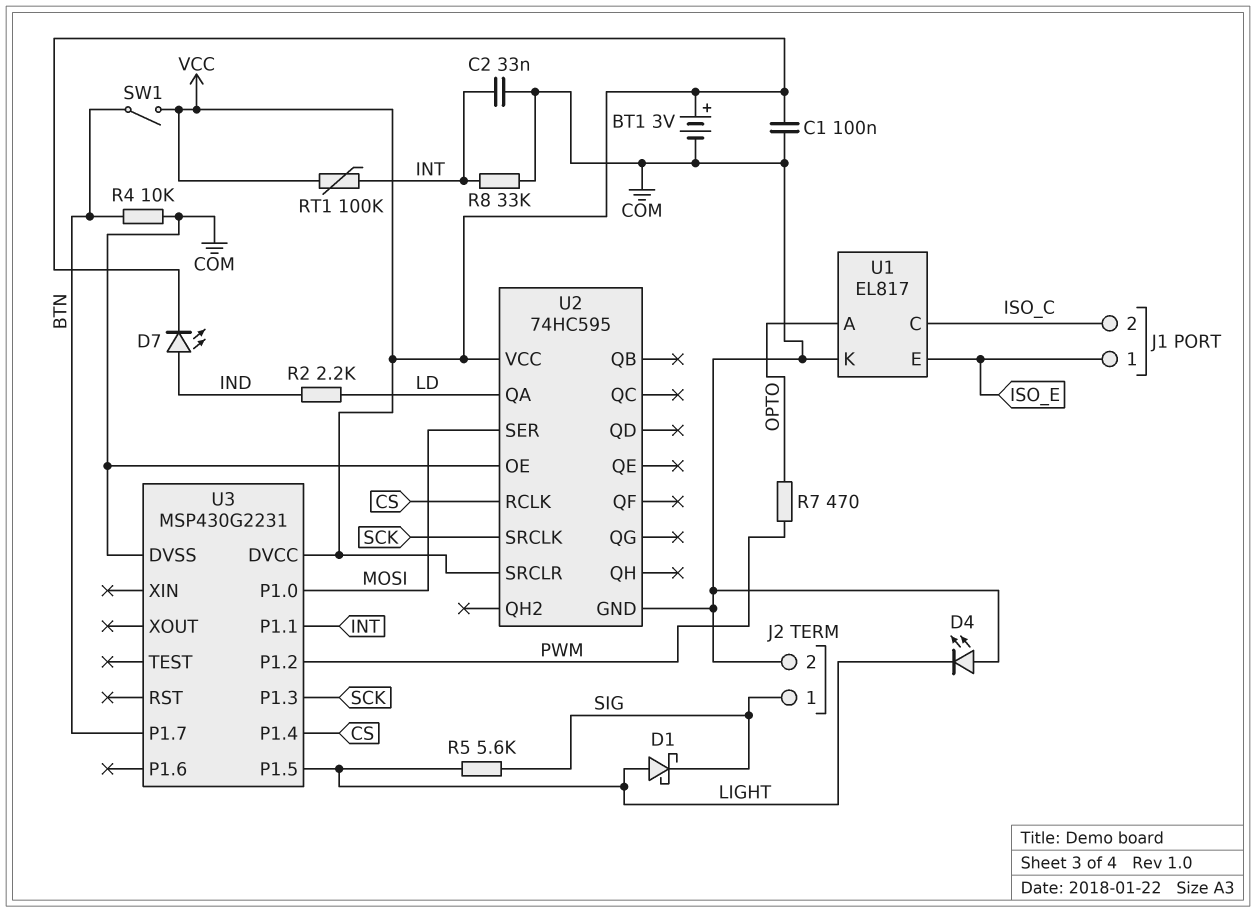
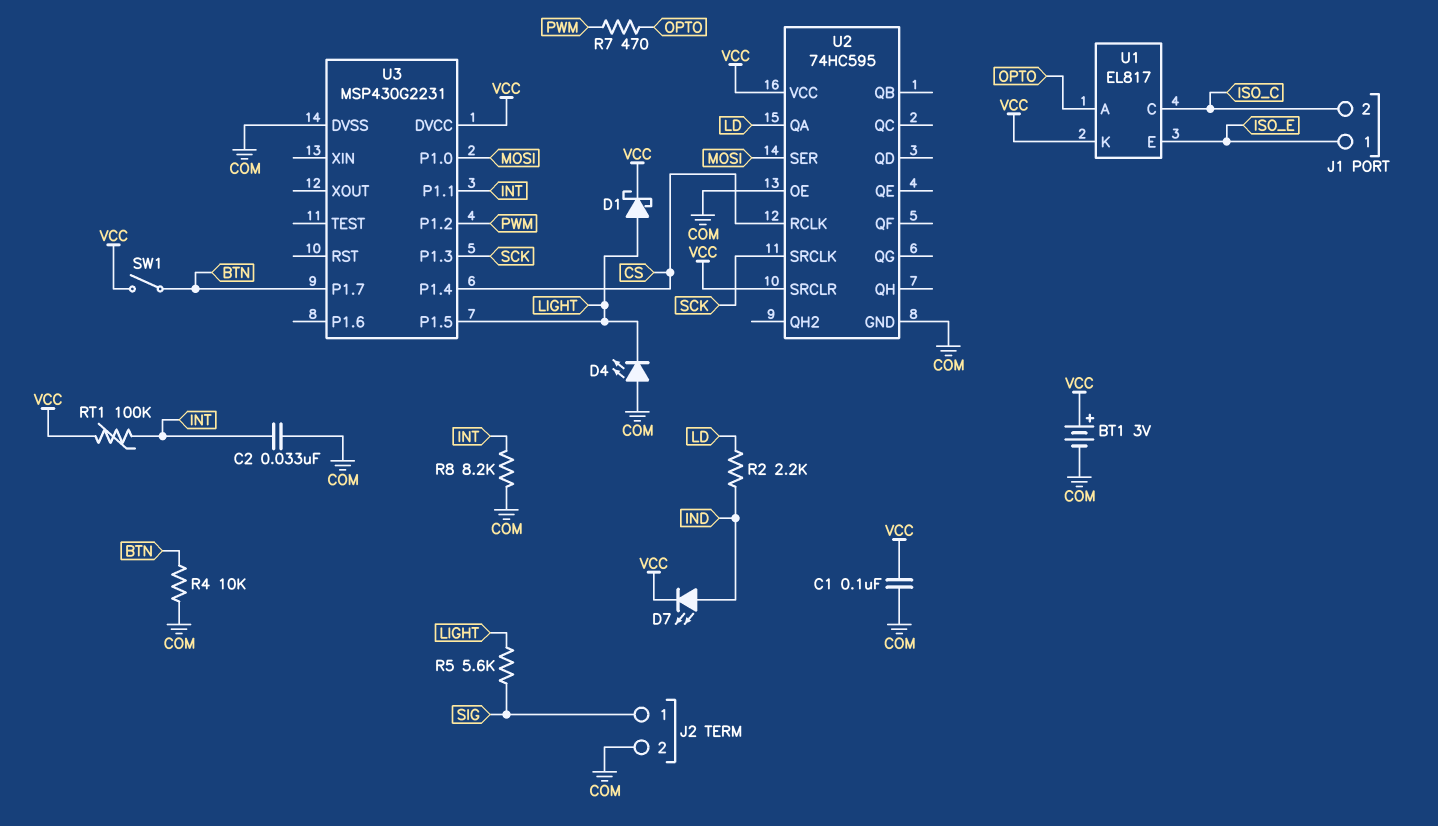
D1: schottky (A LIGHT, K SIG) -> schottky (A LIGHT, K VCC)
R8: 33k (COM, INT) -> 8.2k (COM, INT)
U1 pin K: COM -> VCC

